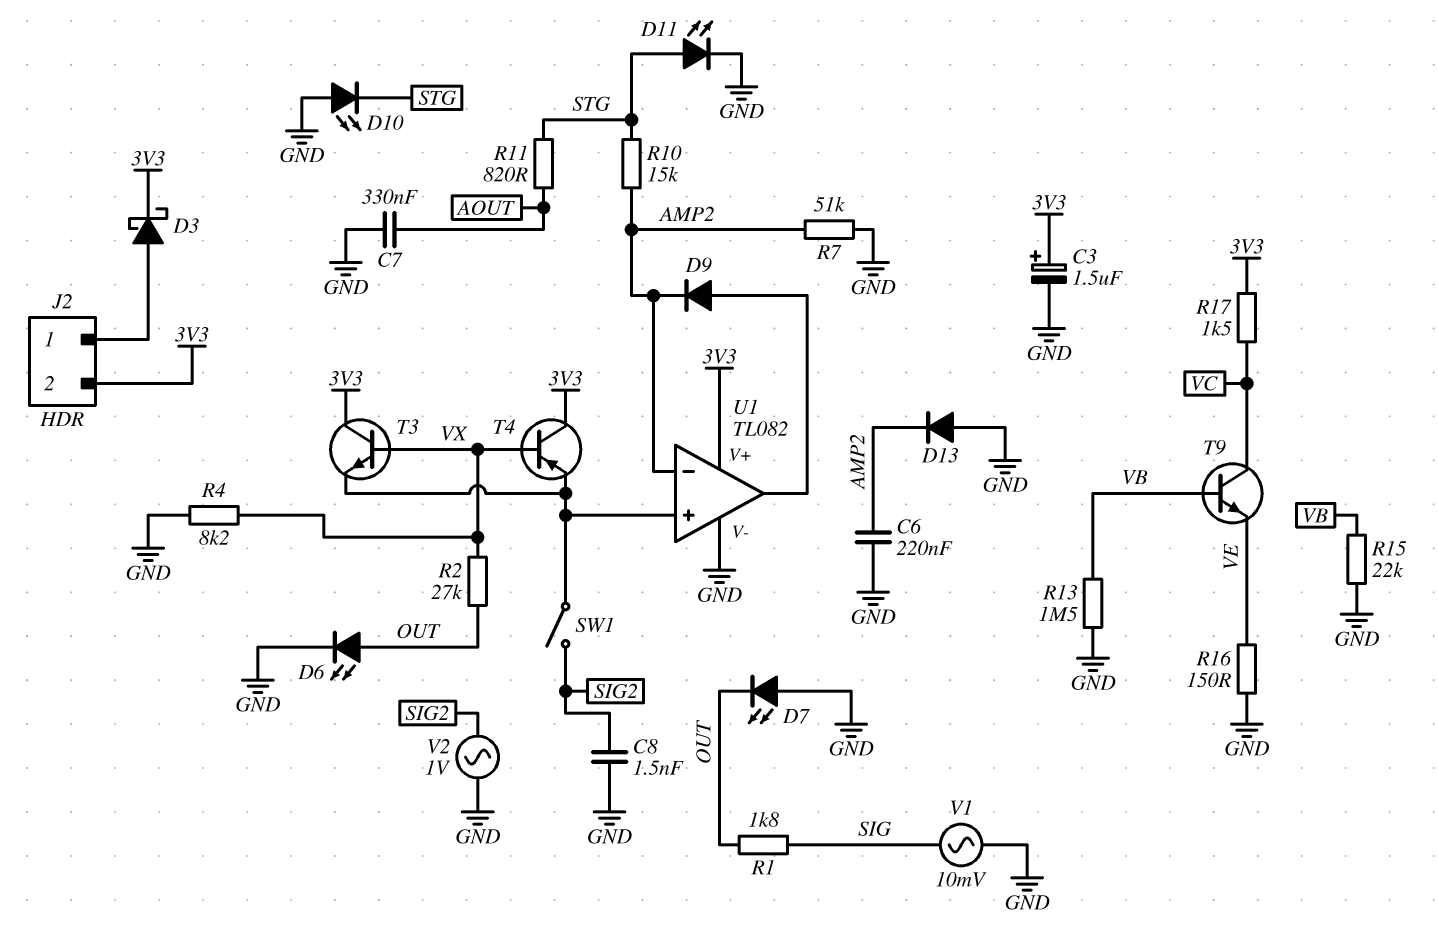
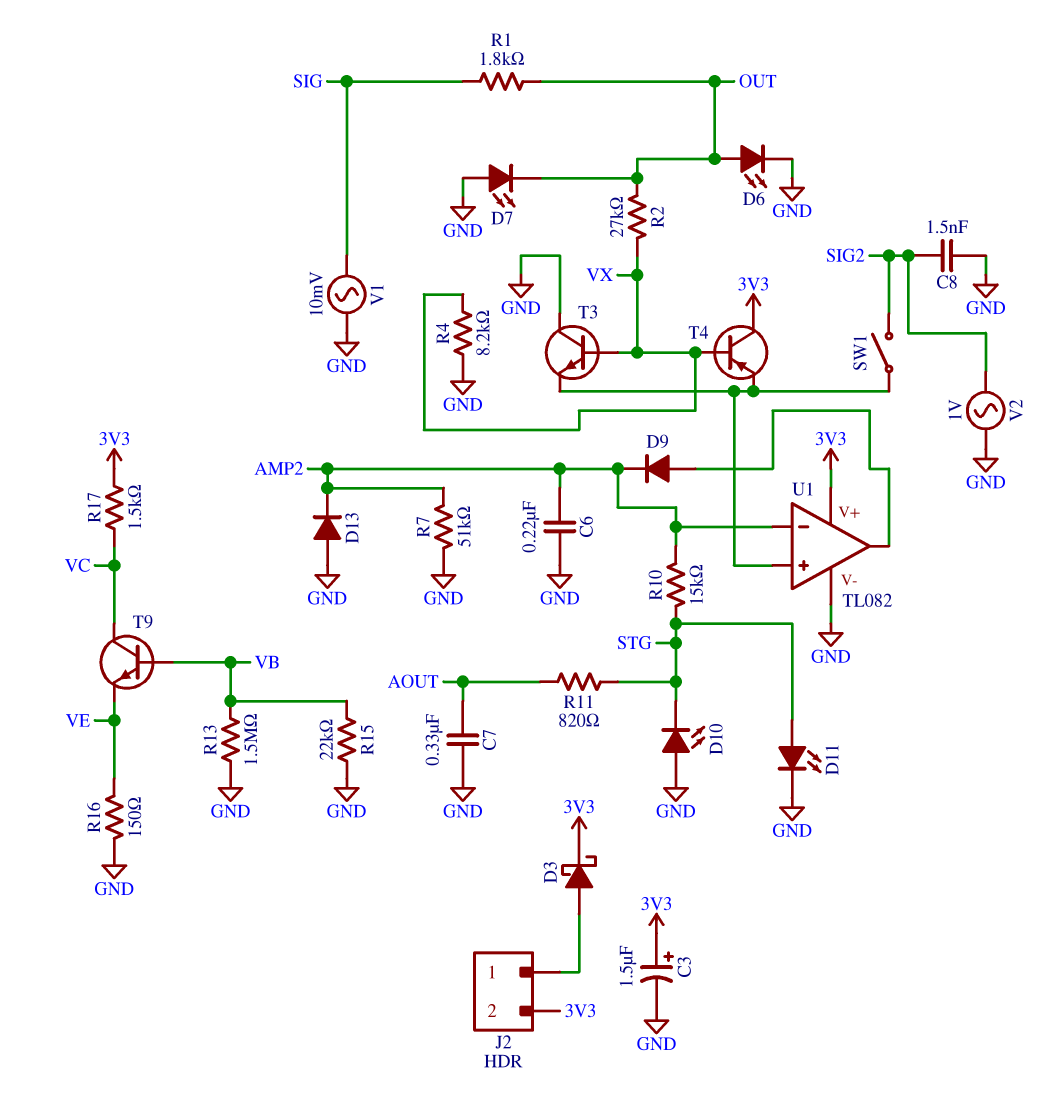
T3: NPN (B VX, C 3V3, E U1/in+) -> NPN (B VX, C GND, E U1/in+)

